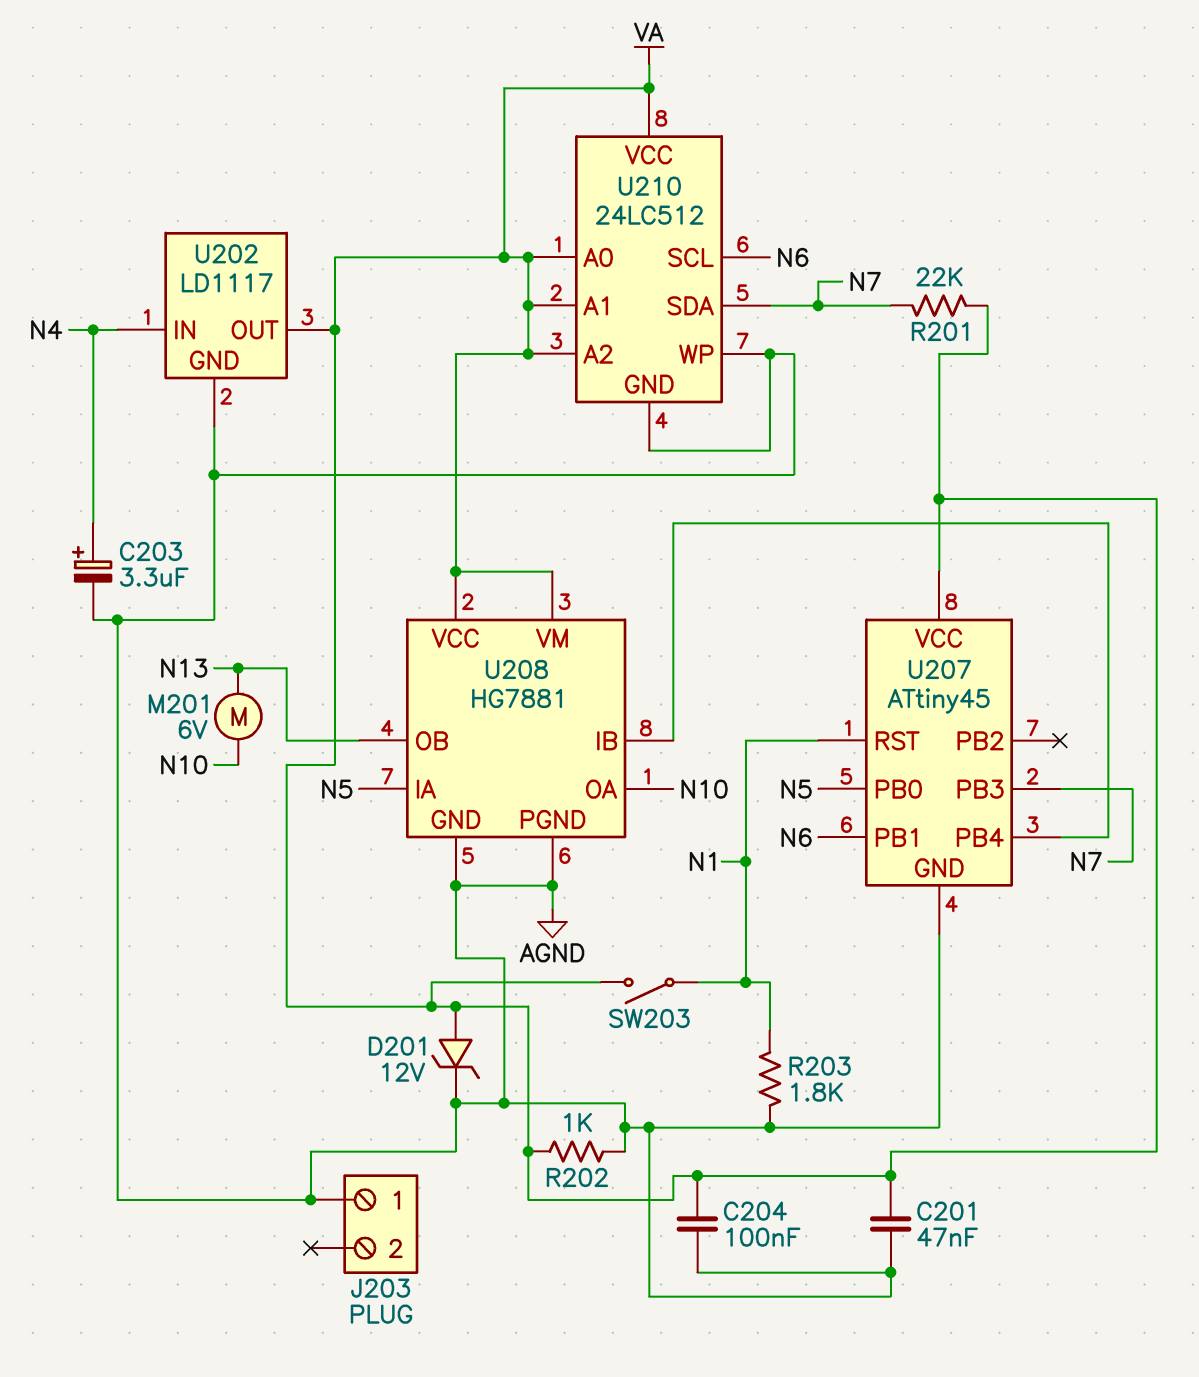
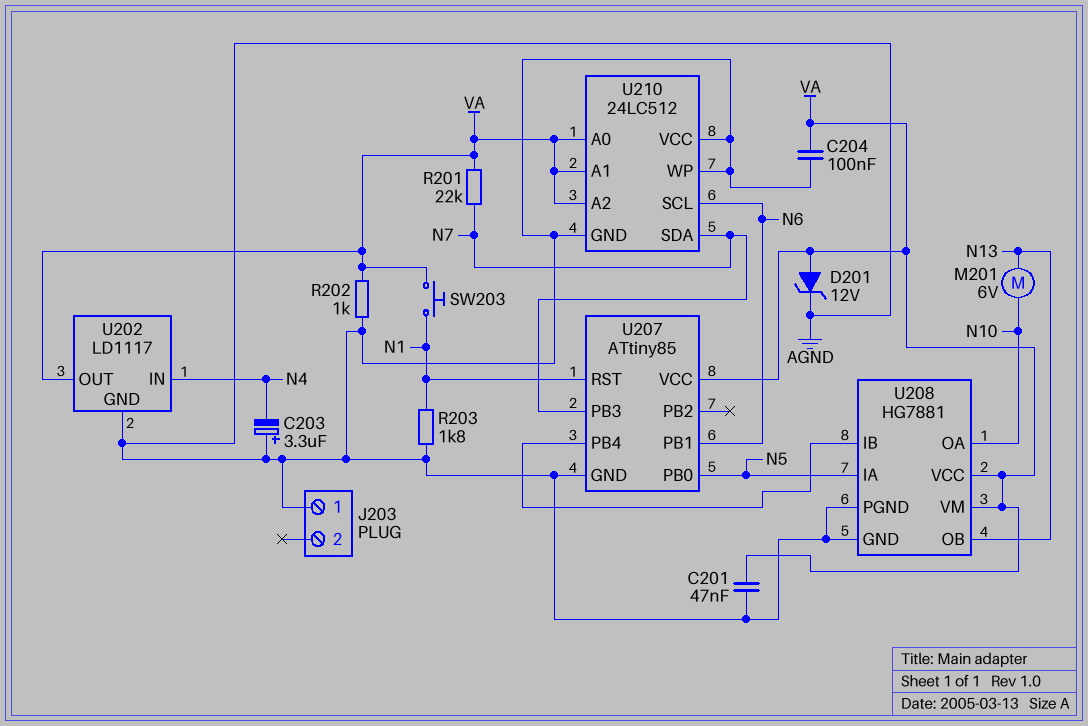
C203: 3.3uF (plus N4, minus AGND) -> 3.3uF (plus AGND, minus N4)
SW203: switch (N1, VA) -> button (N1, VA)
U207: ATtiny45 -> ATtiny85
U210 pin VCC: VA -> AGND

